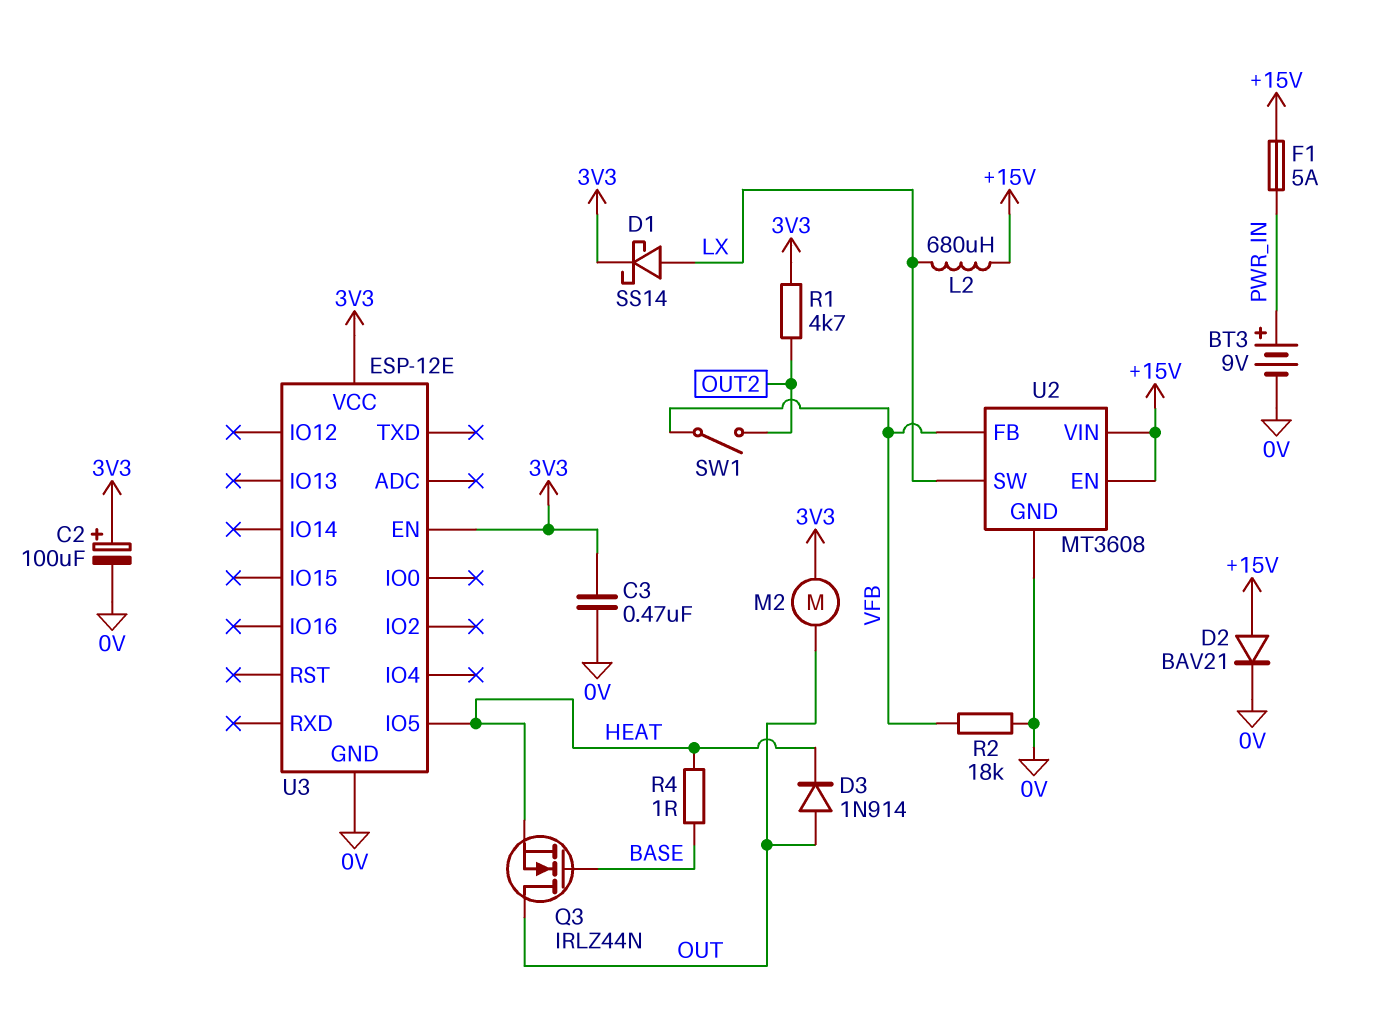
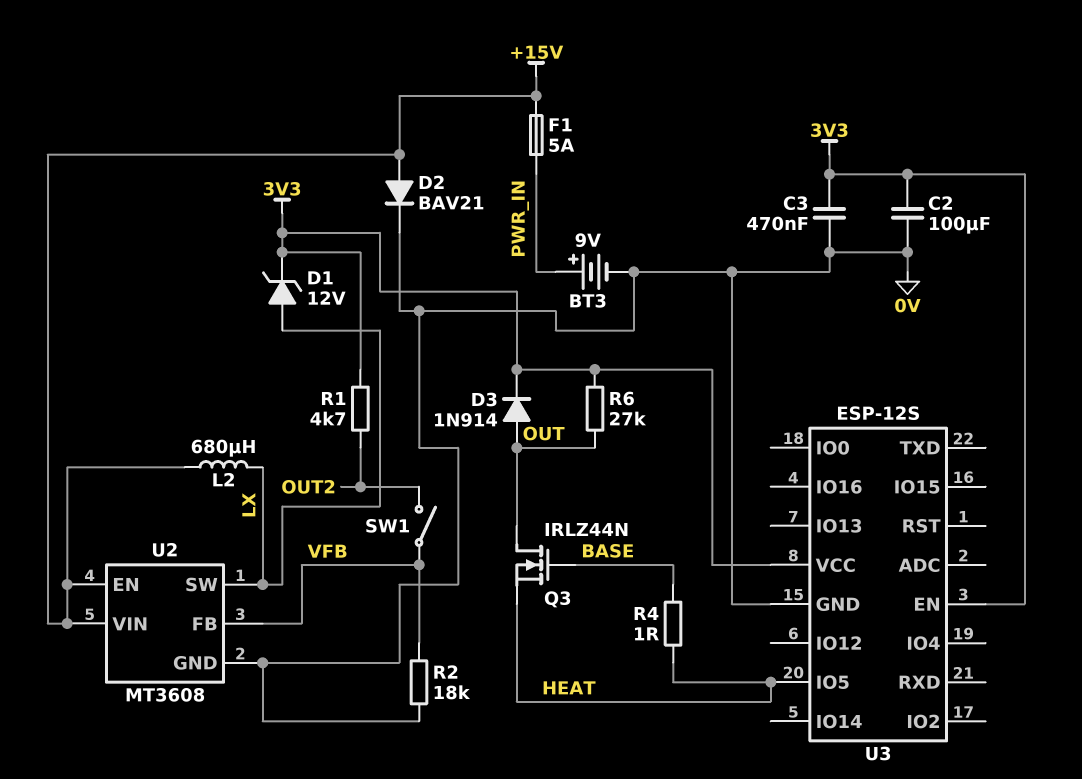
C2: 100uF (plus 3V3, minus 0V) -> 100uF (0V, 3V3)
D1: schottky SS14 (A LX, K 3V3) -> zener 12V (A LX, K 3V3)
D3: diode 1N914 (A OUT, K HEAT) -> diode 1N914 (A OUT, K 3V3)
M2: motor (3V3, OUT) -> none
R6: none -> 27k (3V3, OUT)
U3: ESP-12E -> ESP-12S

